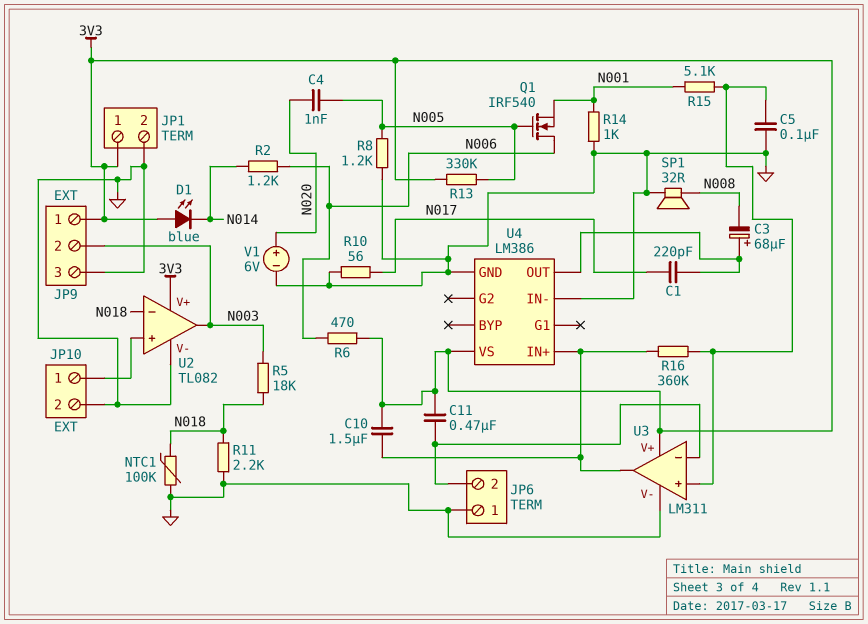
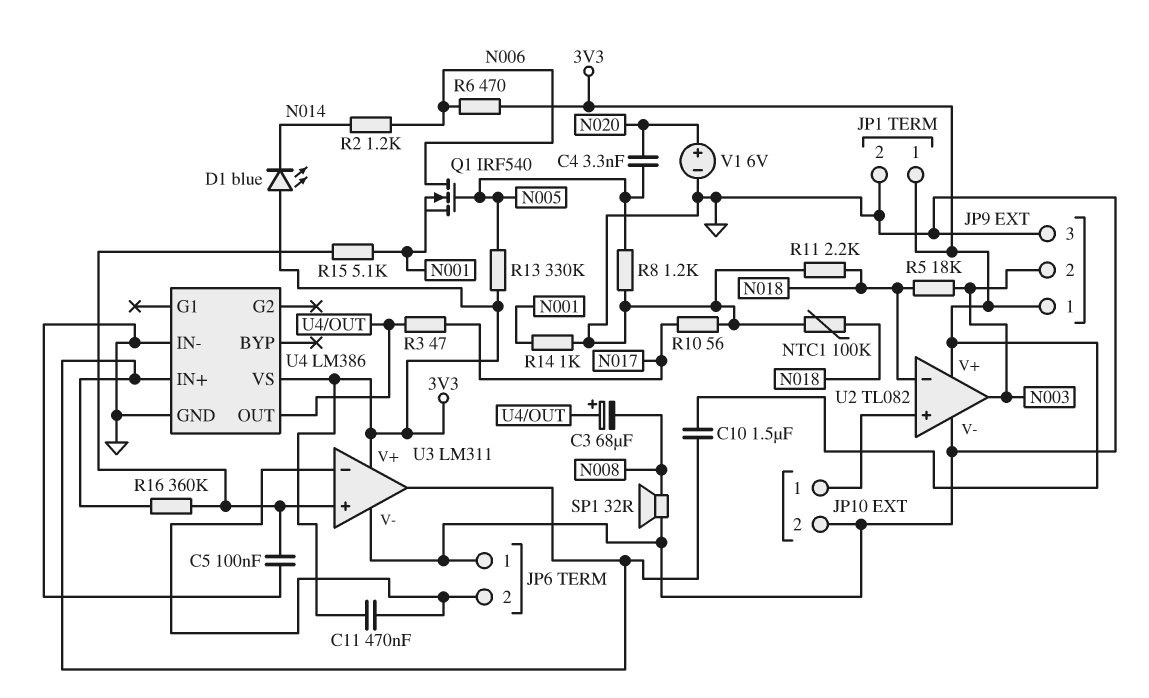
C1: 220pF (N017, U4/OUT) -> none
C4: 1nF (N005, N020) -> 3.3nF (N005, N020)
R3: none -> 47 (N017, U4/OUT)

